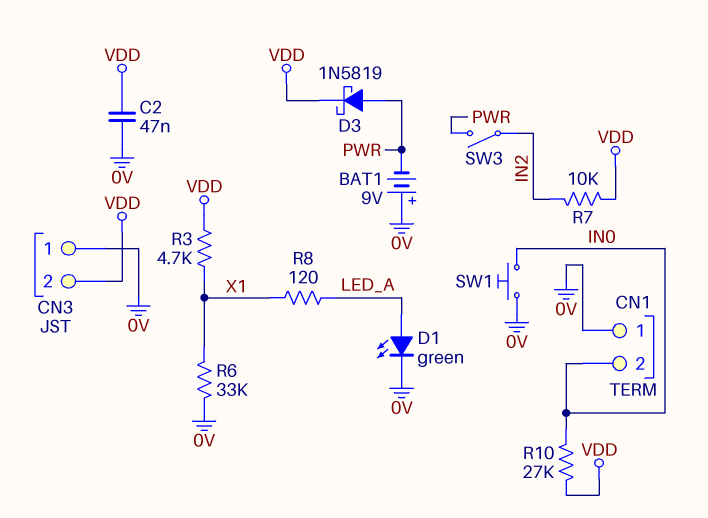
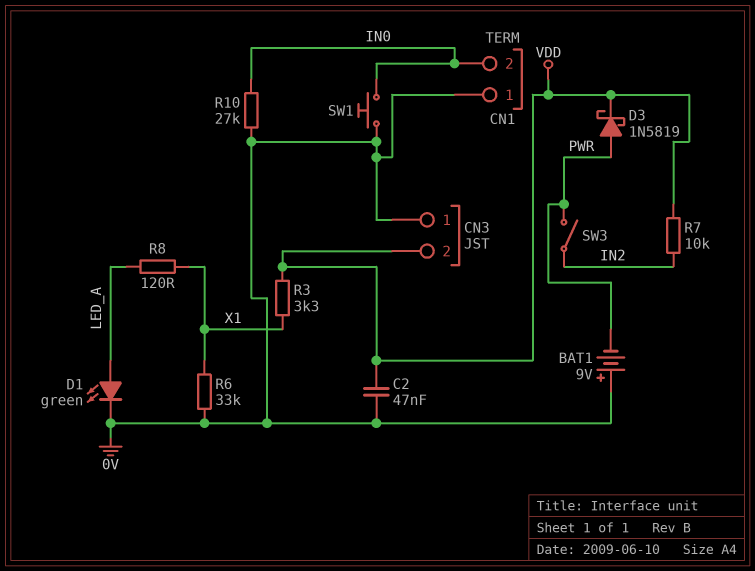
R3: 4.7k (VDD, X1) -> 3.3k (VDD, X1)
R10: 27k (IN0, VDD) -> 27k (0V, IN0)

